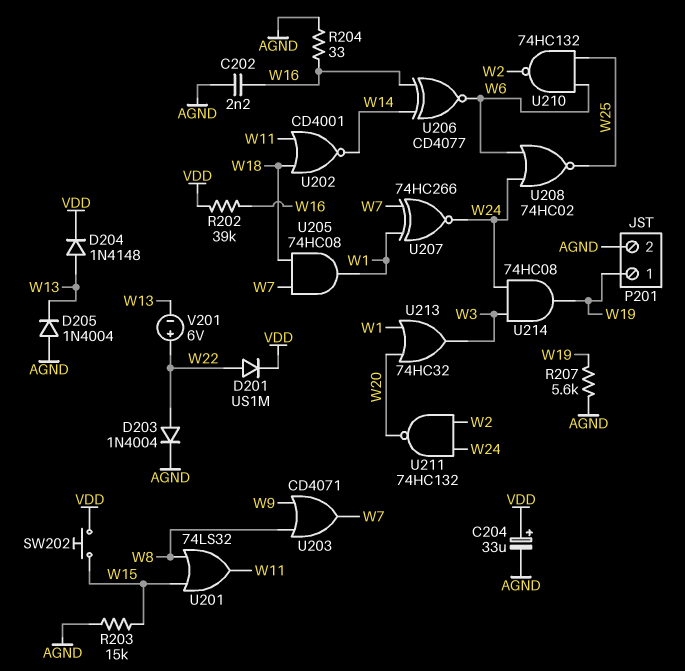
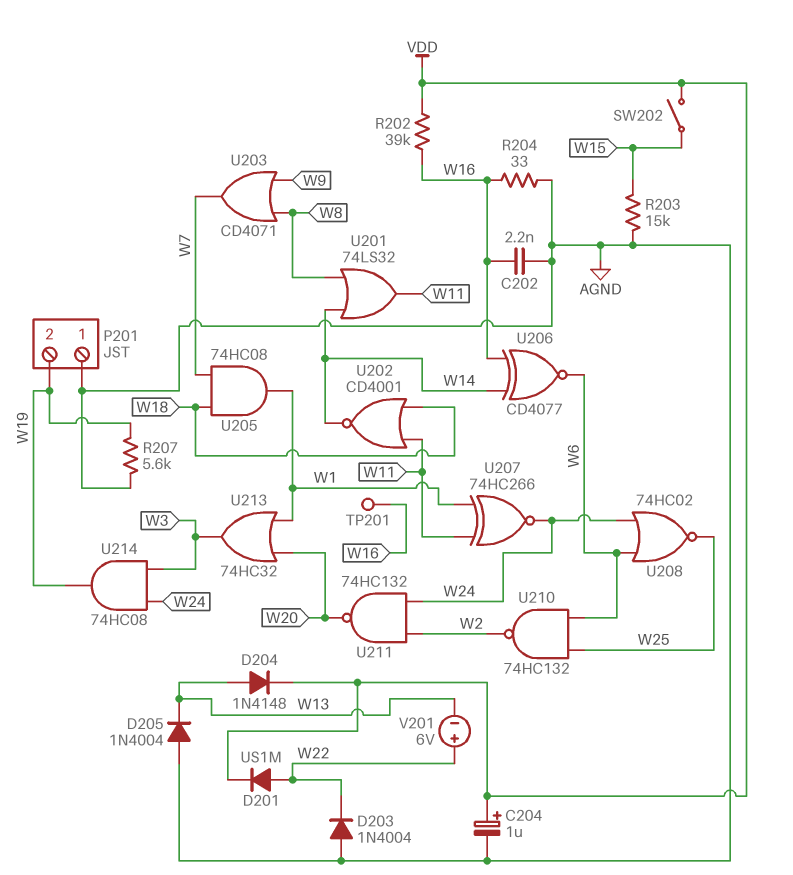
C204: 33uF (plus VDD, minus AGND) -> 1uF (plus VDD, minus AGND)
D203: diode 1N4004 (A W22, K AGND) -> diode 1N4004 (A AGND, K W22)
P201 pin 1: W19 -> AGND
P201 pin 2: AGND -> W19
SW202: button (VDD, W15) -> switch (VDD, W15)
TP201: none -> test point (W16)
U201: OR 74LS32 (in W8, in W15, out W11) -> OR 74LS32 (in W8, in W14, out W11)
U207: XNOR 74HC266 (in W1, in W7, out W24) -> XNOR 74HC266 (in W1, in W11, out W24)

